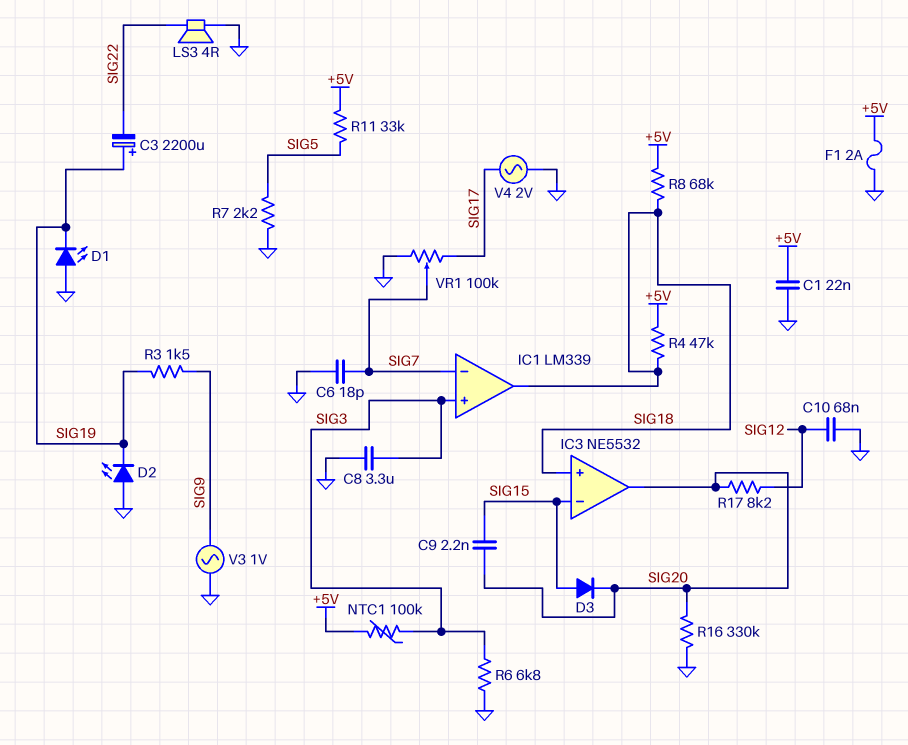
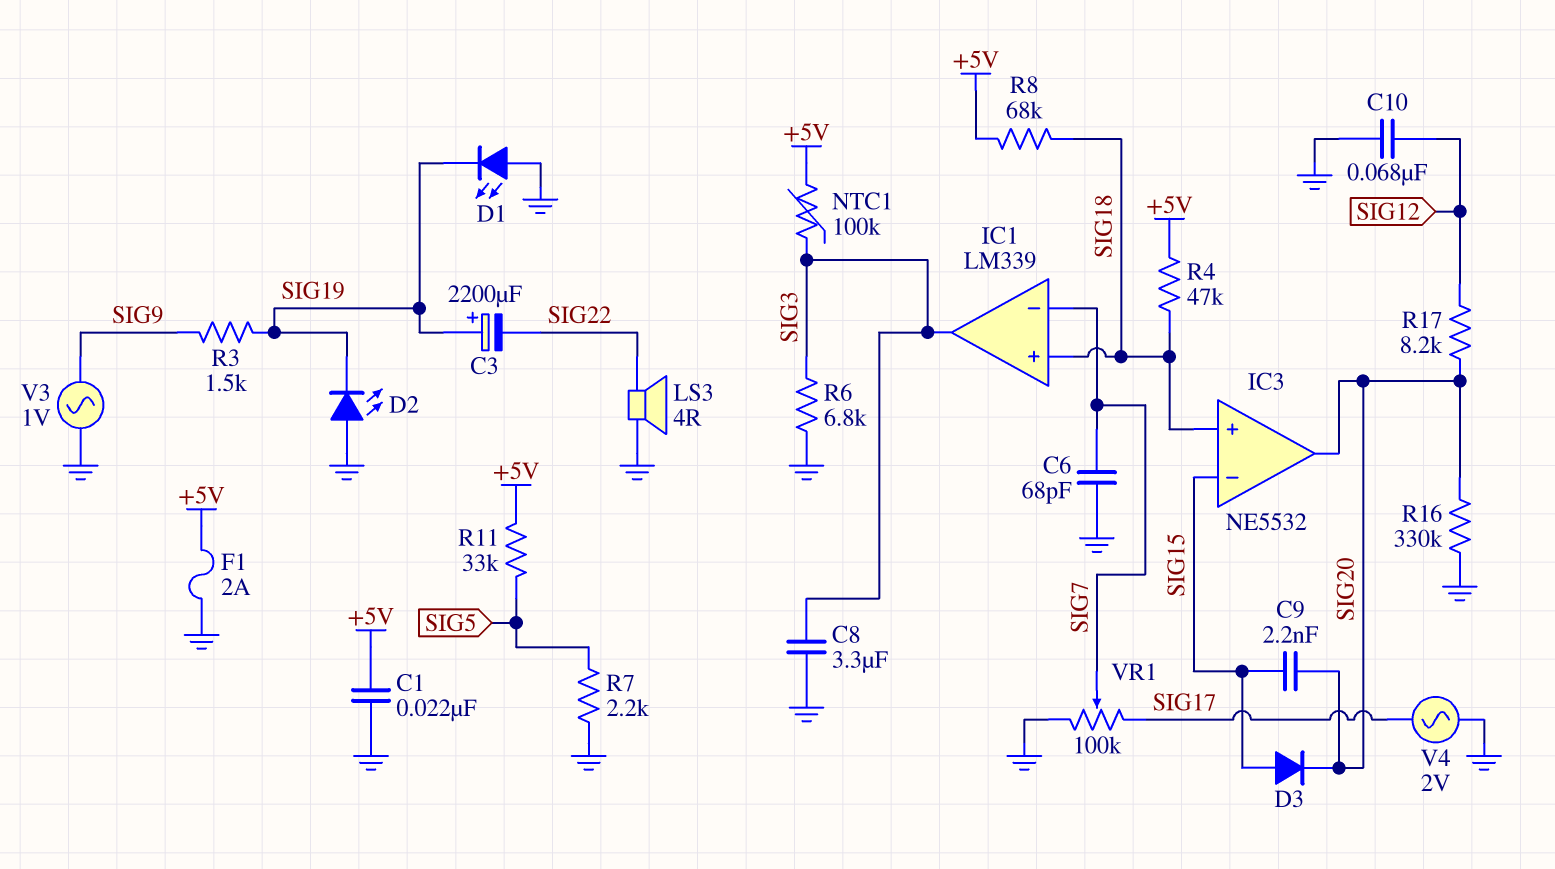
C6: 18pF (GND, SIG7) -> 68pF (GND, SIG7)
IC1 pin in+: SIG3 -> SIG18
IC1 pin out: SIG18 -> SIG3

